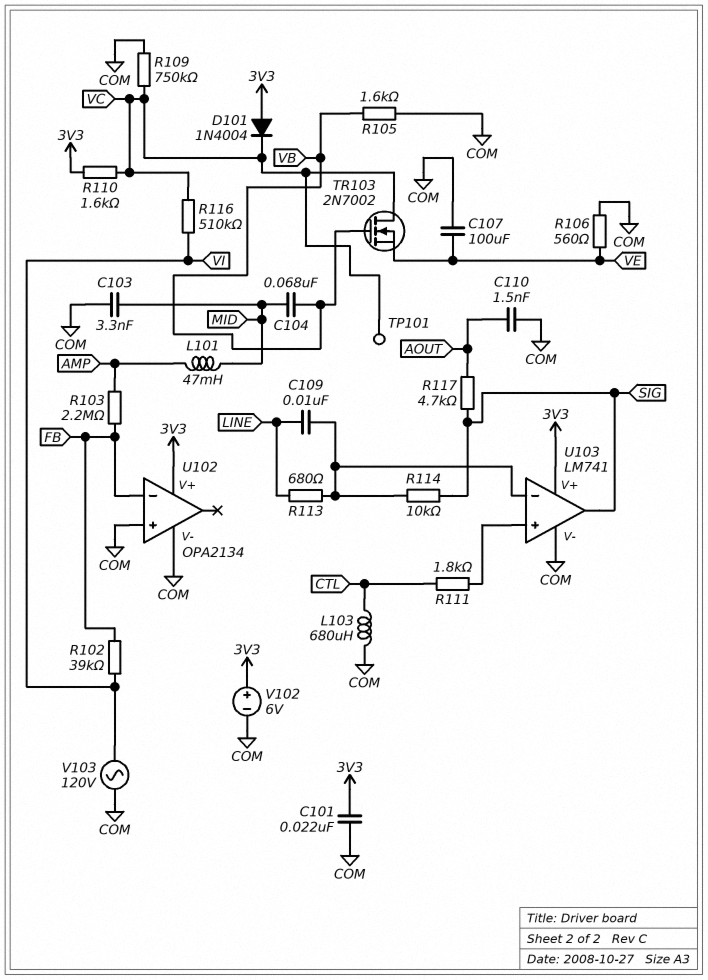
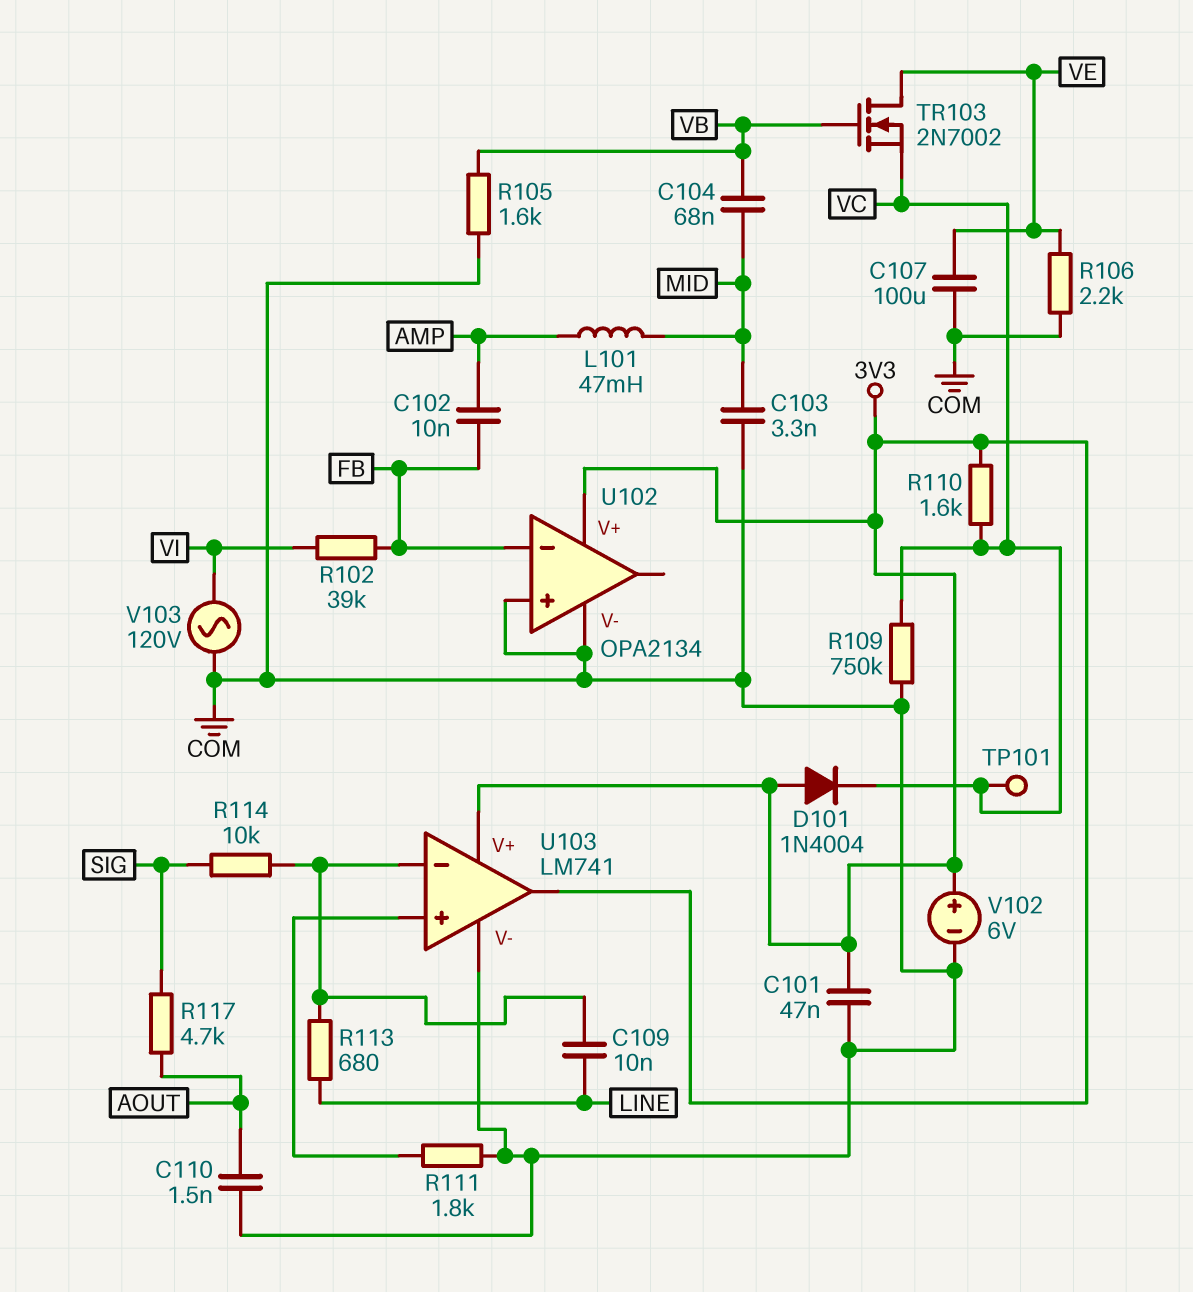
C101: 22nF (3V3, COM) -> 47nF (3V3, COM)
C102: none -> 10nF (AMP, FB)
L103: 680uH (COM, CTL) -> none
R103: 2.2M (AMP, FB) -> none
R106: 560 (COM, VE) -> 2.2k (COM, VE)
R111: 1.8k (CTL, U103/in+) -> 1.8k (COM, U103/in+)
R116: 510k (VC, VI) -> none
TR103: NMOS 2N7002 (G VB, D VC, S VE) -> NMOS 2N7002 (G VB, D VE, S VC)
U103 pin out: SIG -> 3V3

